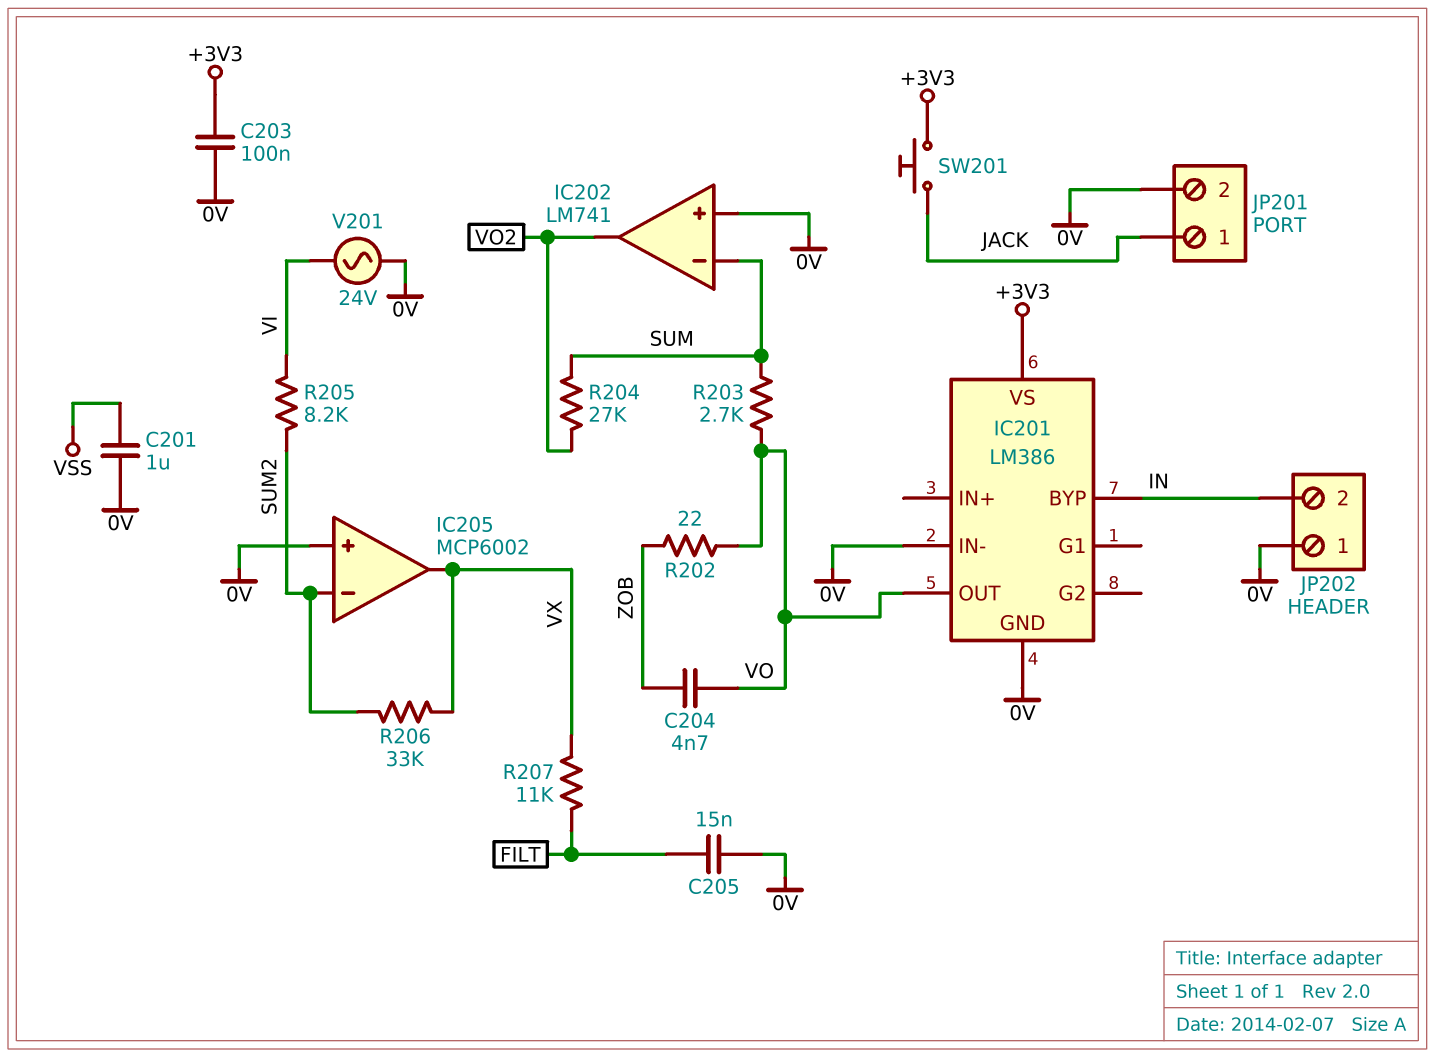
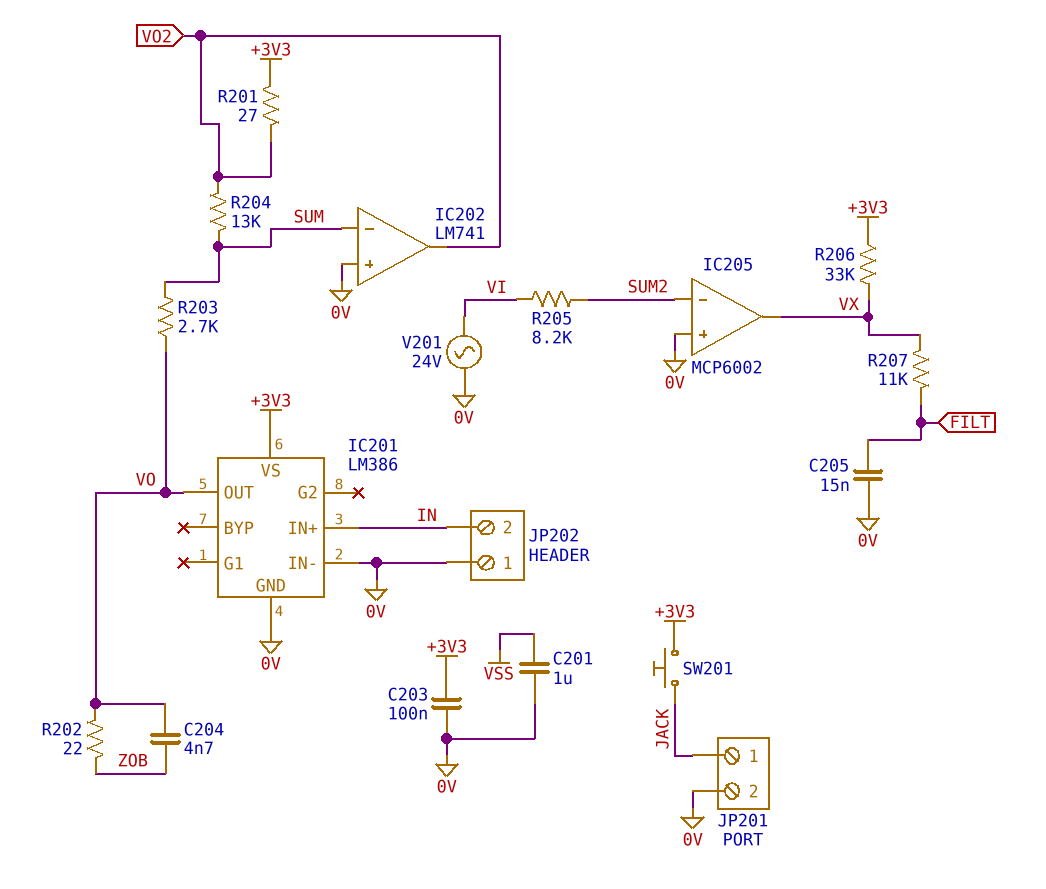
IC201 pin BYP: IN -> none
IC201 pin IN+: none -> IN
R201: none -> 27 (+3V3, VO2)
R204: 27k (SUM, VO2) -> 13k (SUM, VO2)
R206: 33k (SUM2, VX) -> 33k (+3V3, VX)

